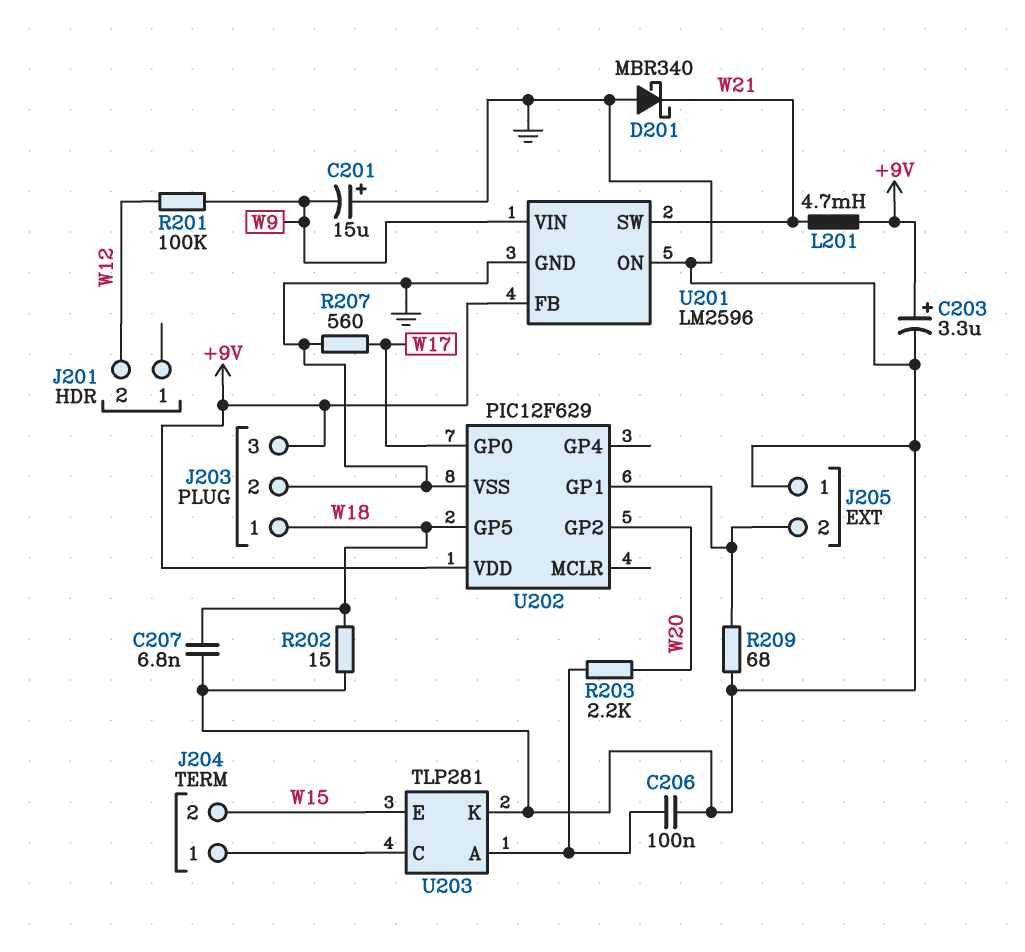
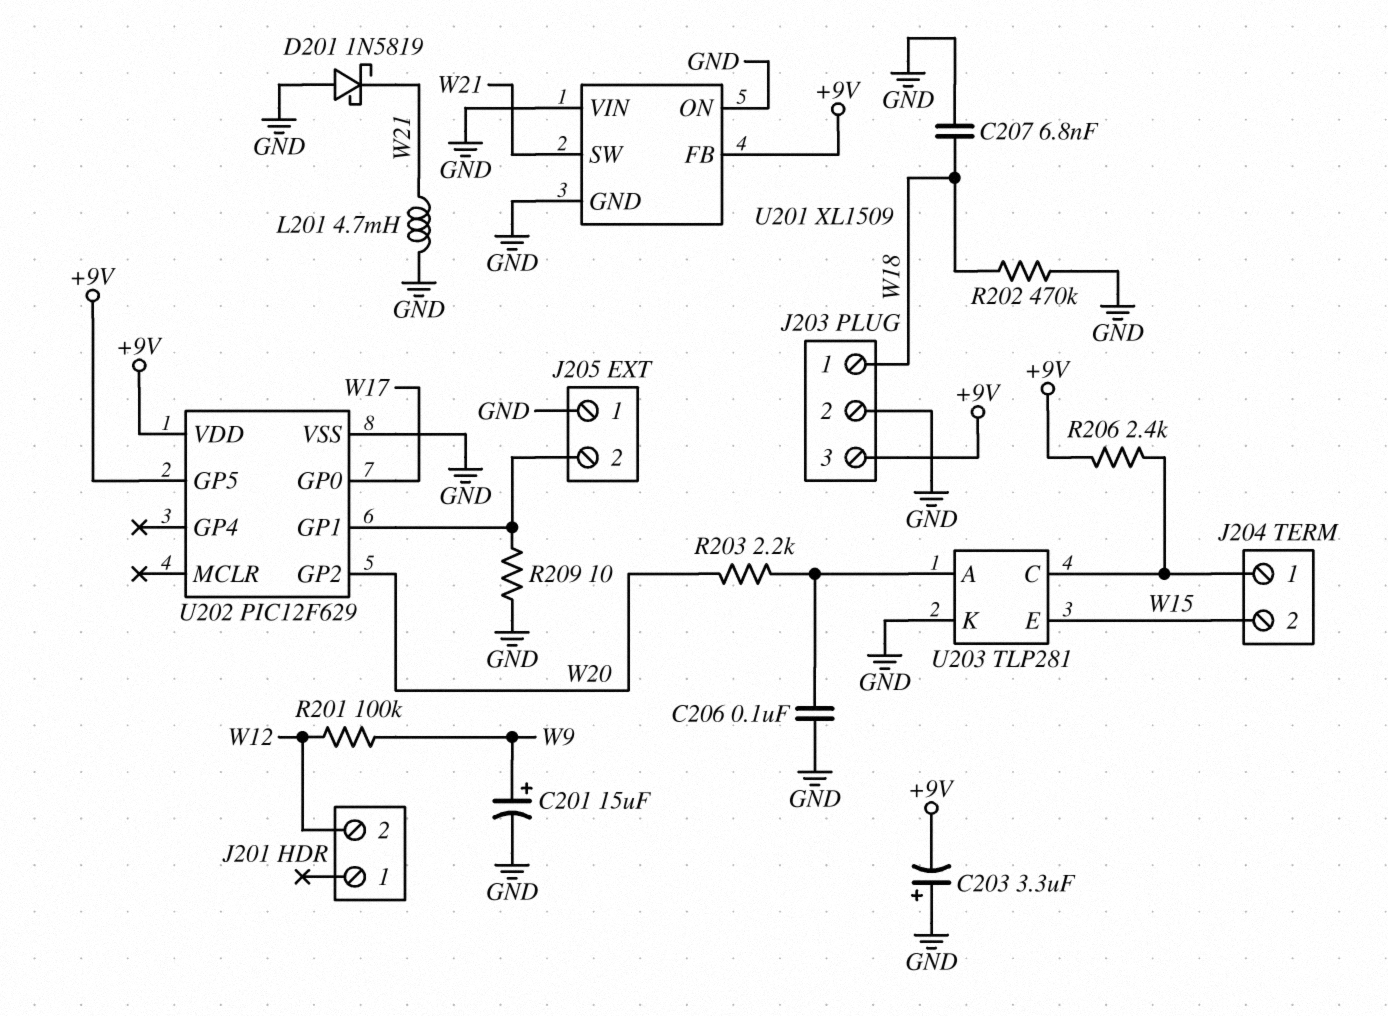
C201: 15uF (plus GND, minus W9) -> 15uF (plus W9, minus GND)
C203: 3.3uF (plus +9V, minus GND) -> 3.3uF (plus GND, minus +9V)
D201: schottky MBR340 (A GND, K W21) -> schottky 1N5819 (A GND, K W21)
L201: 4.7mH (+9V, W21) -> 4.7mH (GND, W21)
R202: 15 (GND, W18) -> 470k (GND, W18)
R206: none -> 2.4k (+9V, J204/1)
R207: 560 (GND, W17) -> none
R209: 68 (GND, J205/2) -> 10 (GND, J205/2)
U201: LM2596 -> XL1509
U201 pin VIN: W9 -> GND
U202 pin GP5: W18 -> +9V

